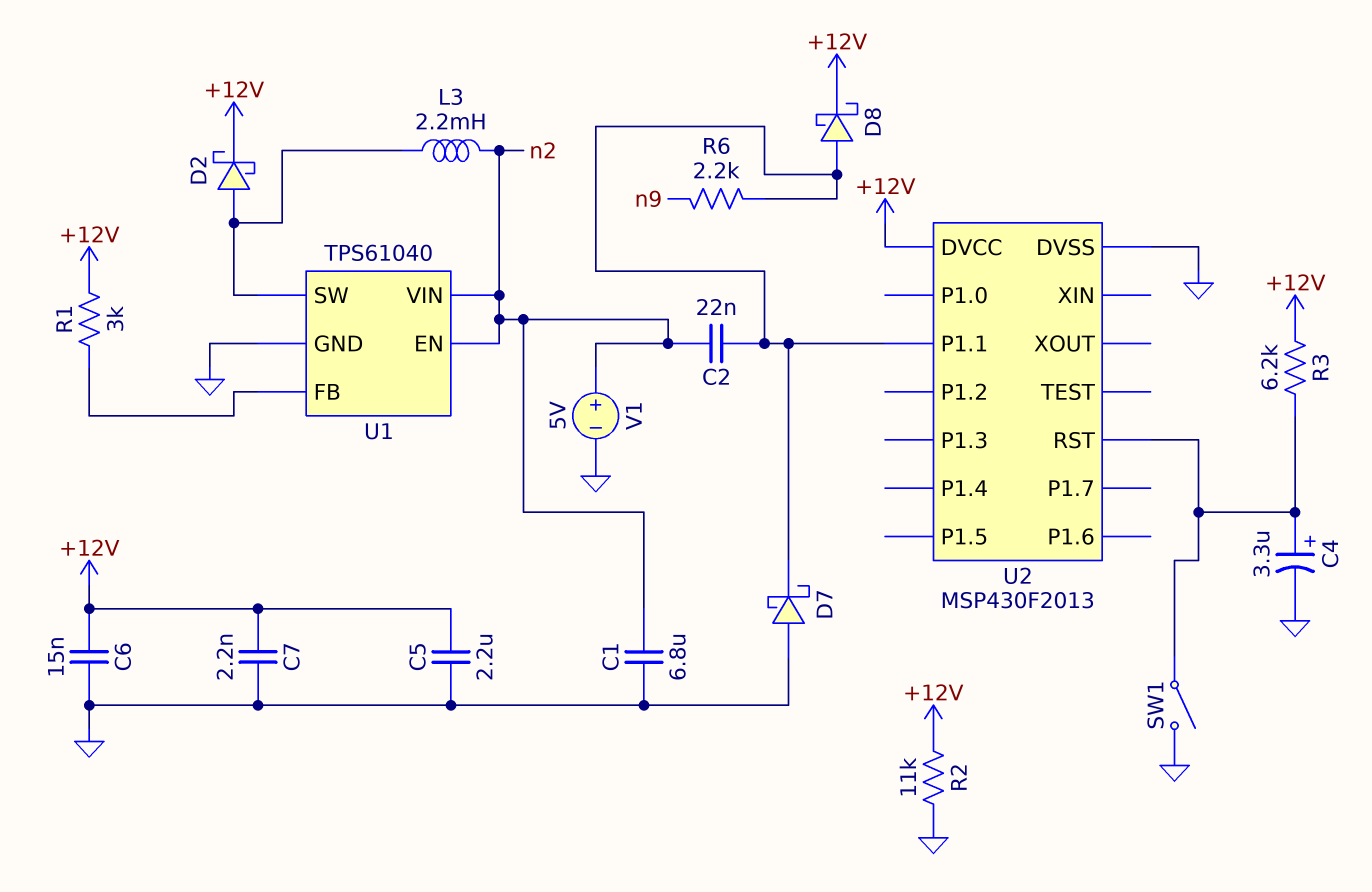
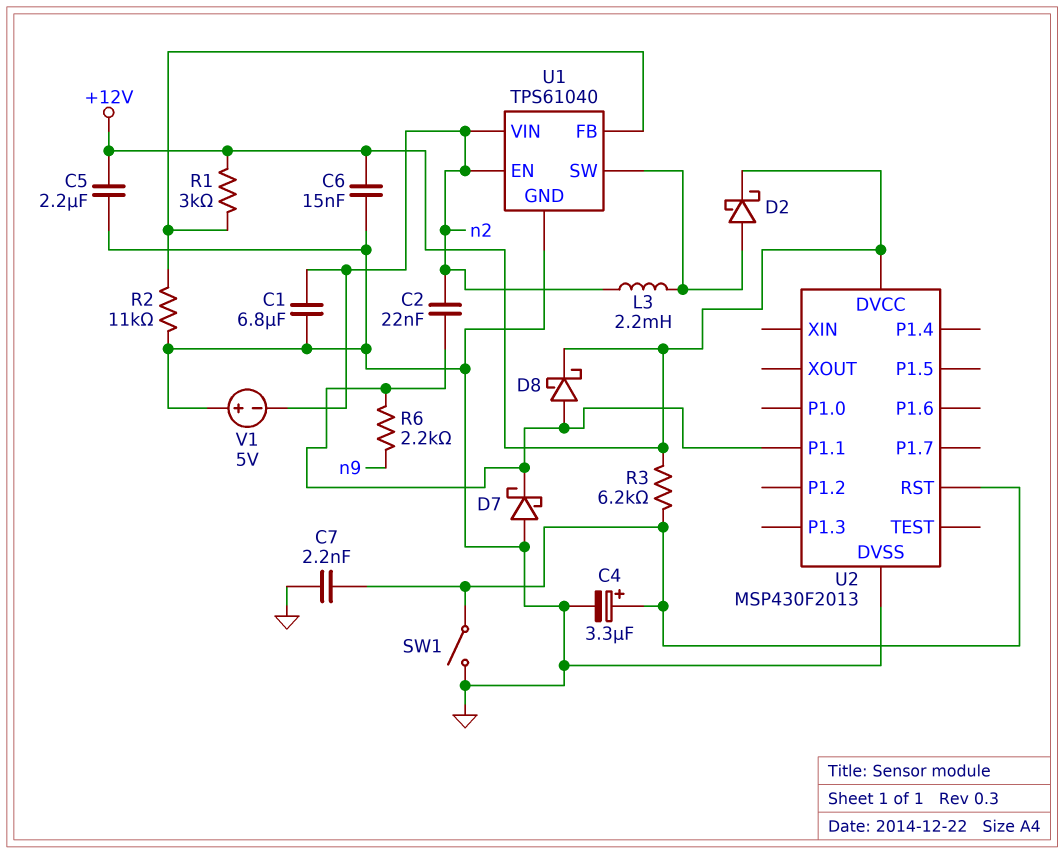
C7: 2.2nF (+12V, GND) -> 2.2nF (GND, U2/RST)
R2: 11k (+12V, GND) -> 11k (GND, U1/FB)
V1: 5V (plus n2, minus GND) -> 5V (plus GND, minus n2)

